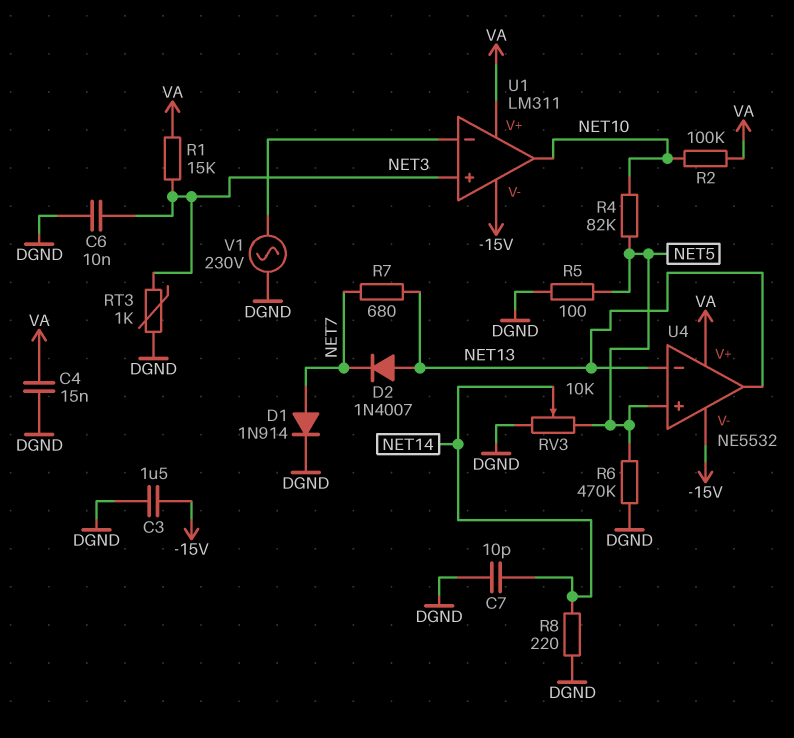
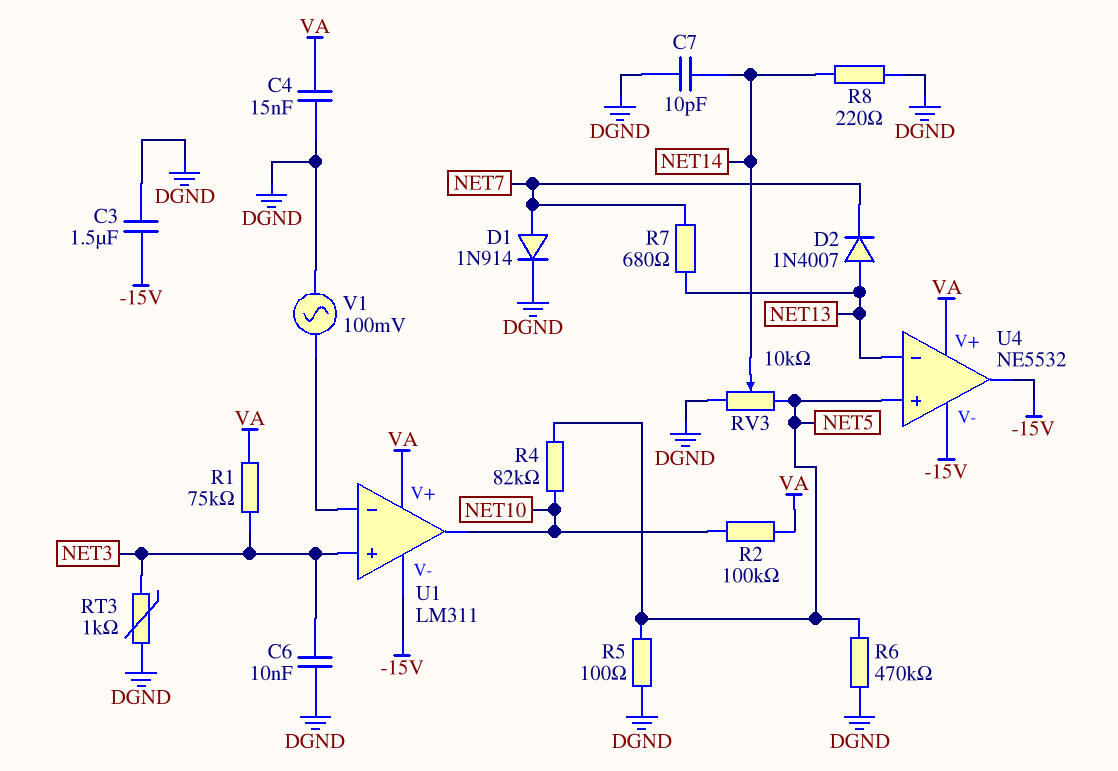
R1: 15k (NET3, VA) -> 75k (NET3, VA)
U4 pin out: NET13 -> -15V
V1: AC 230V (DGND, U1/in-) -> AC 100mV (DGND, U1/in-)

